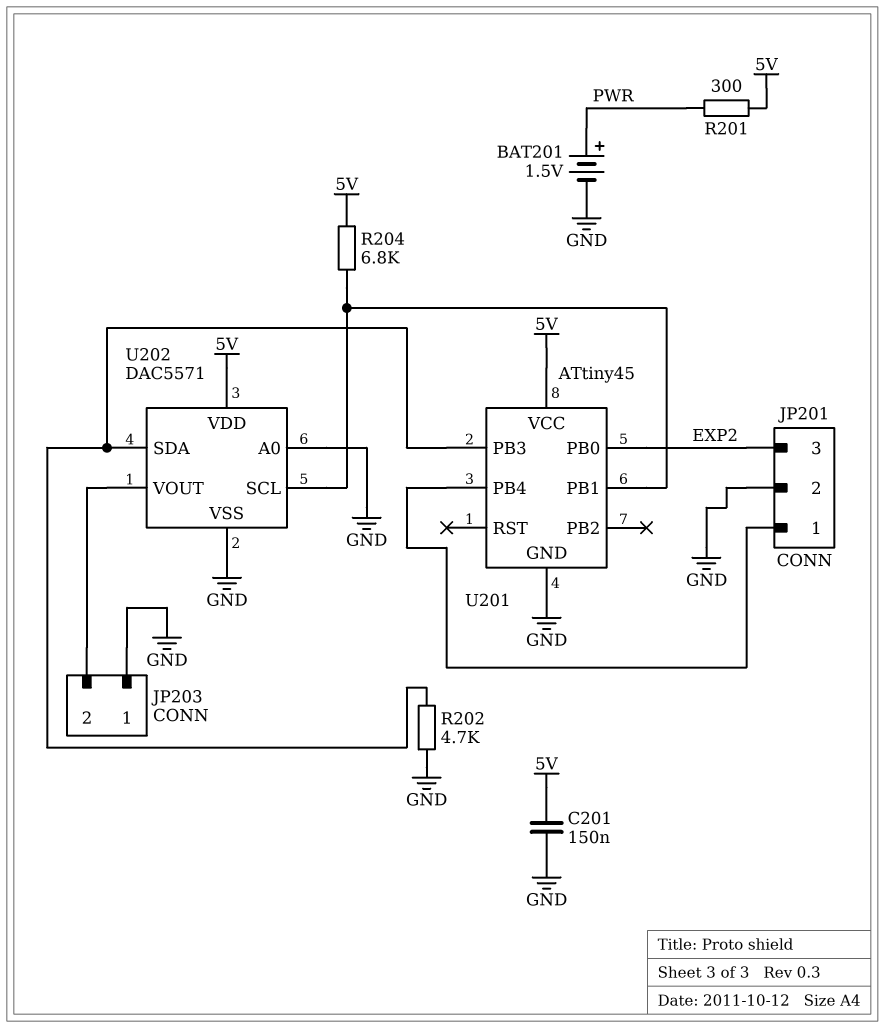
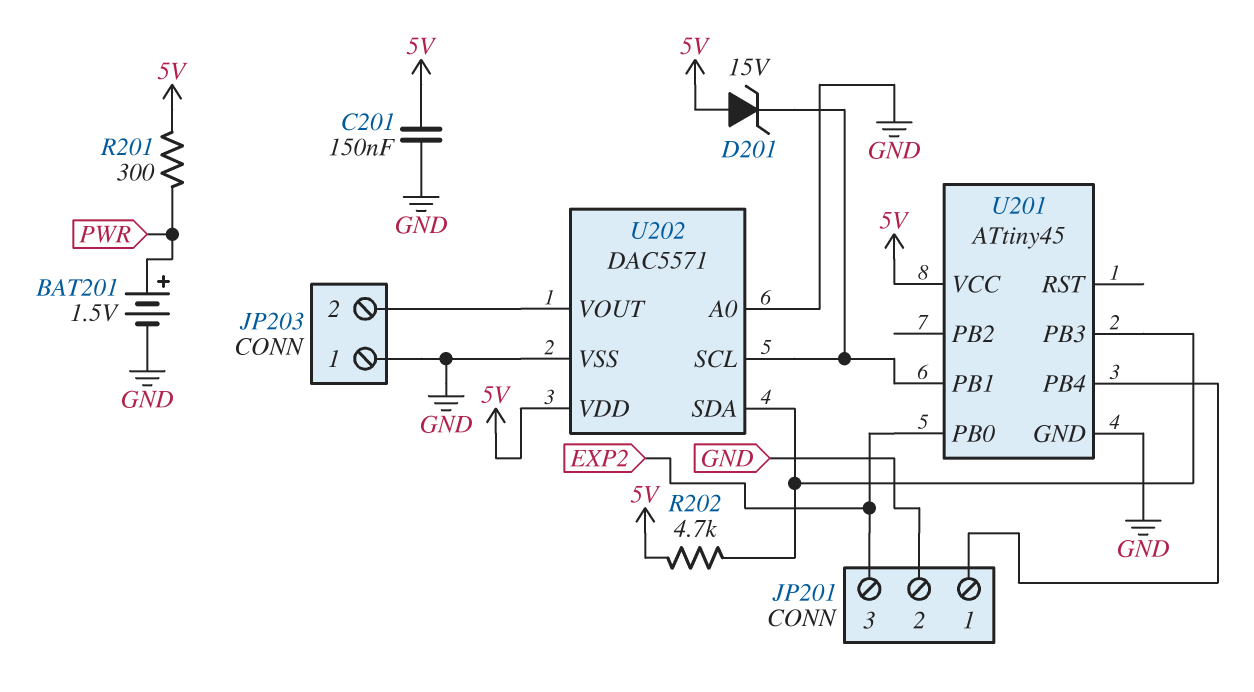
D201: none -> zener 15V (A 5V, K U201/PB1)
R202: 4.7k (GND, U201/PB3) -> 4.7k (5V, U201/PB3)
R204: 6.8k (5V, U201/PB1) -> none

